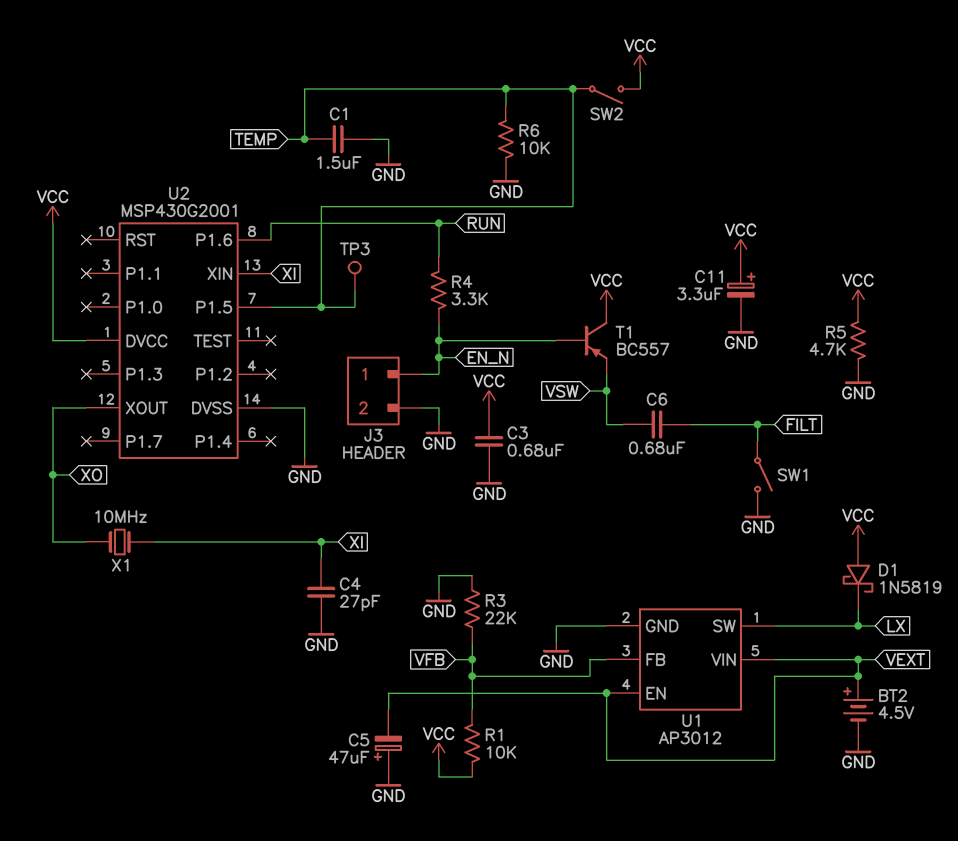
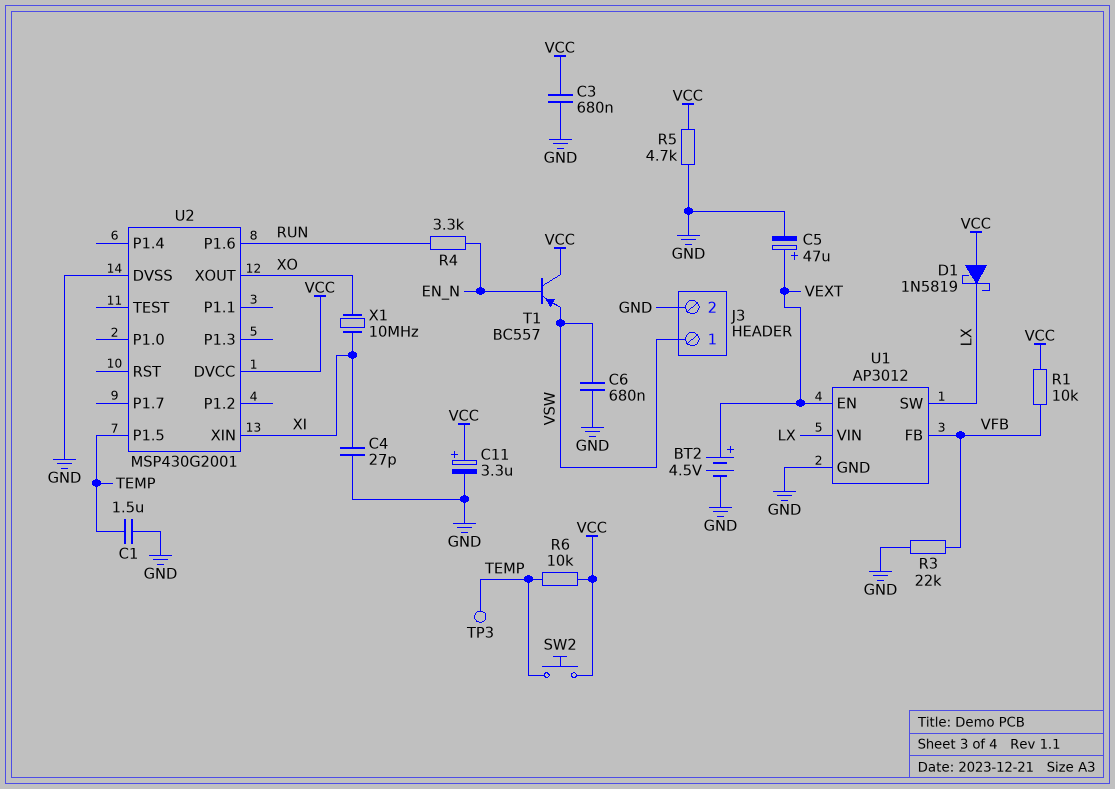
C5: 47uF (plus GND, minus VEXT) -> 47uF (plus VEXT, minus GND)
C6: 680nF (FILT, VSW) -> 680nF (GND, VSW)
J3 pin 1: EN_N -> VSW
R6: 10k (GND, TEMP) -> 10k (TEMP, VCC)
SW1: switch (FILT, GND) -> none
SW2: switch (TEMP, VCC) -> button (TEMP, VCC)
U1 pin VIN: VEXT -> LX

